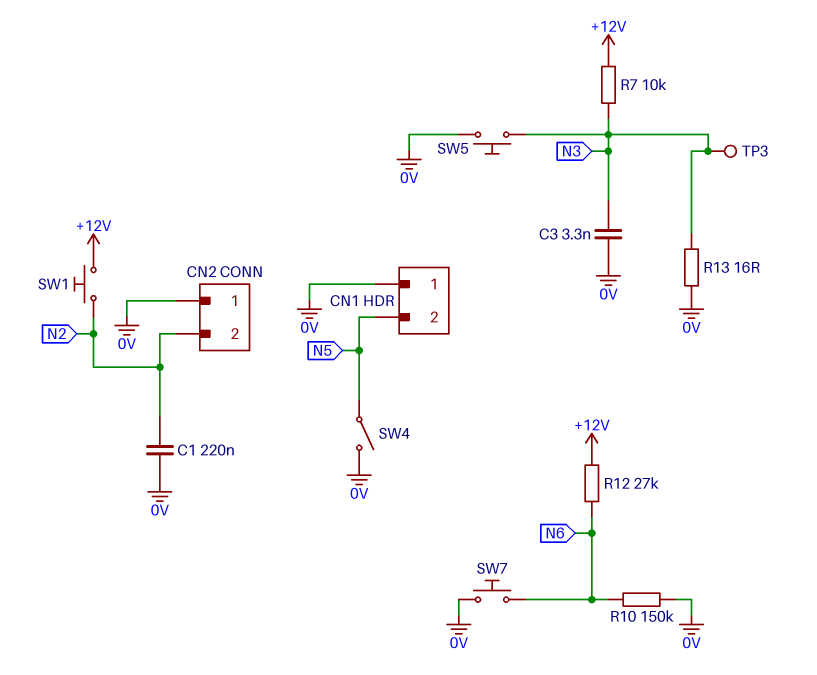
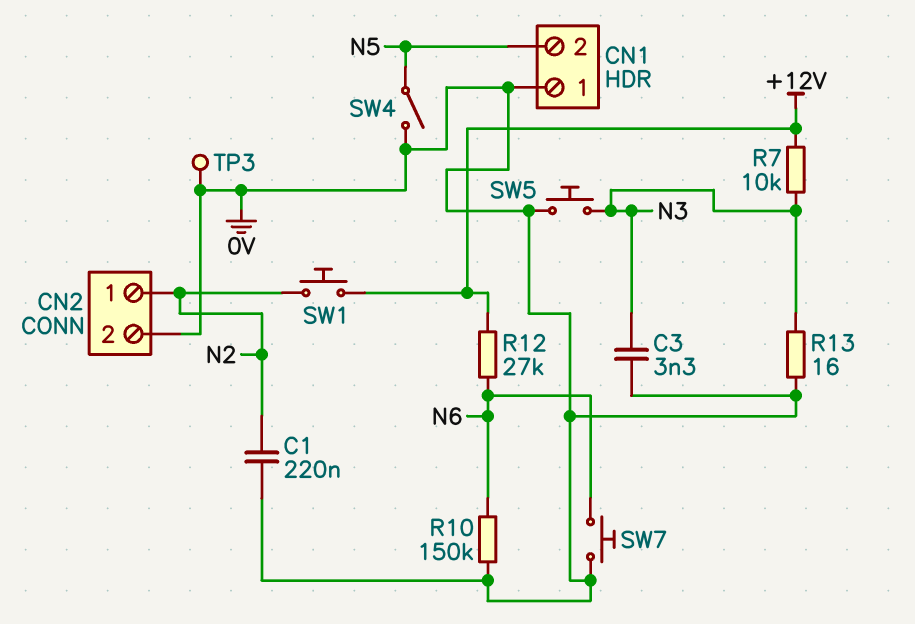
CN2 pin 1: 0V -> N2
CN2 pin 2: N2 -> 0V
TP3: test point (N3) -> test point (0V)

